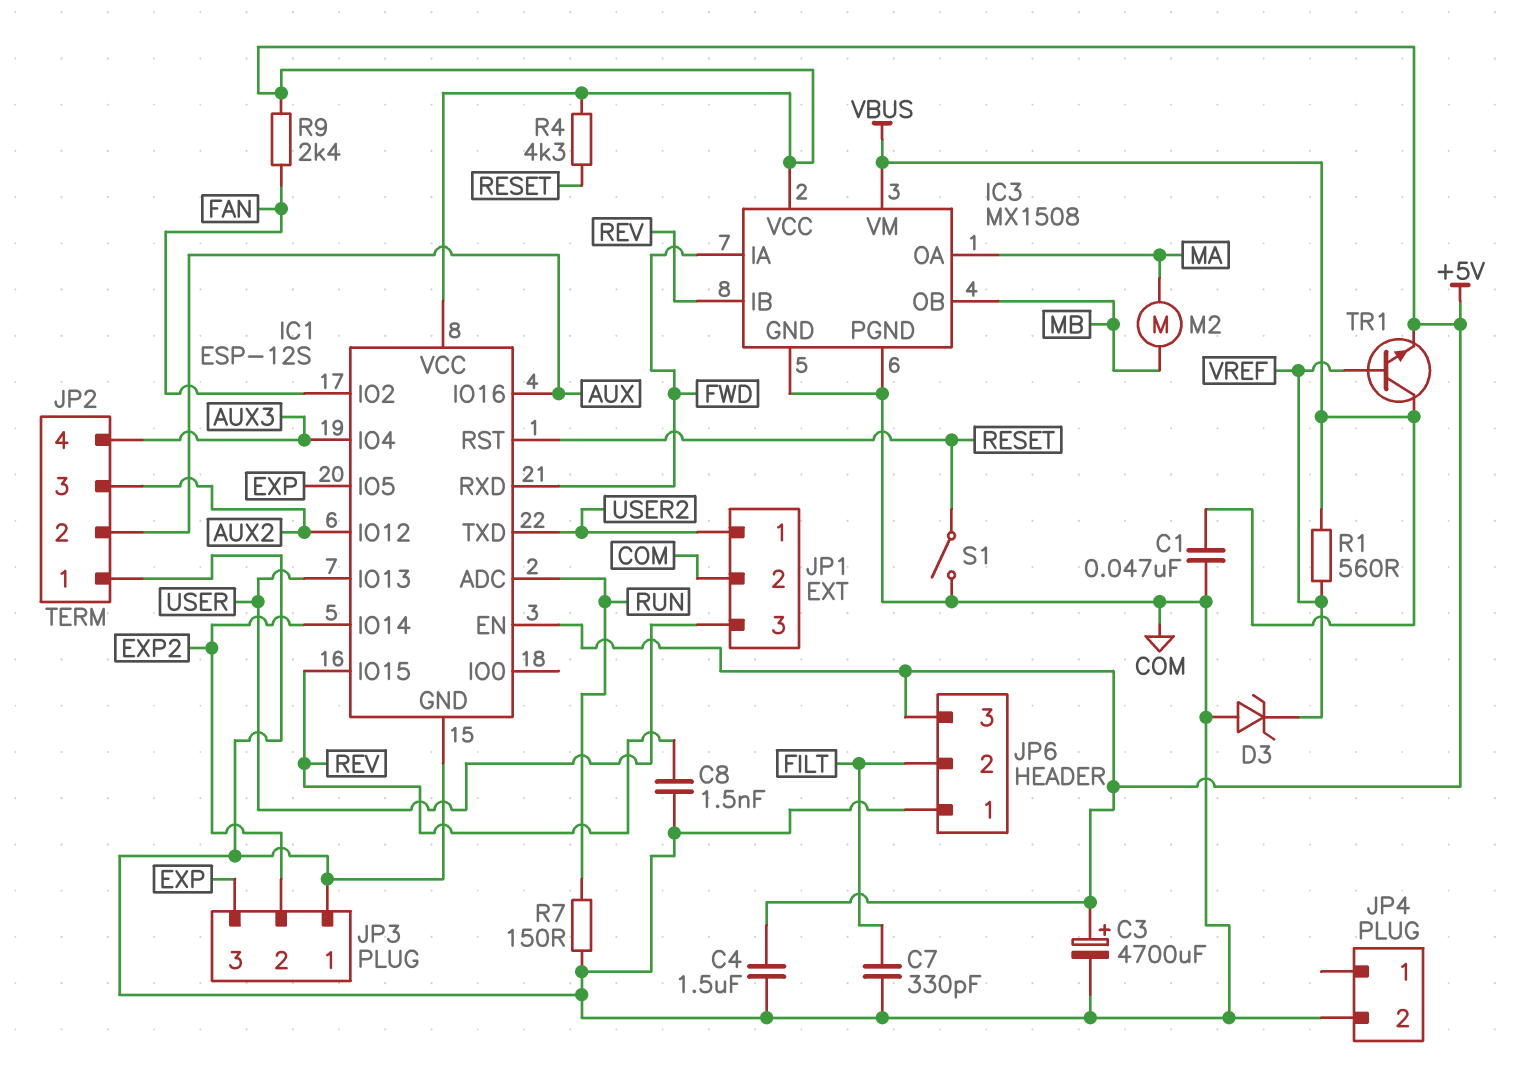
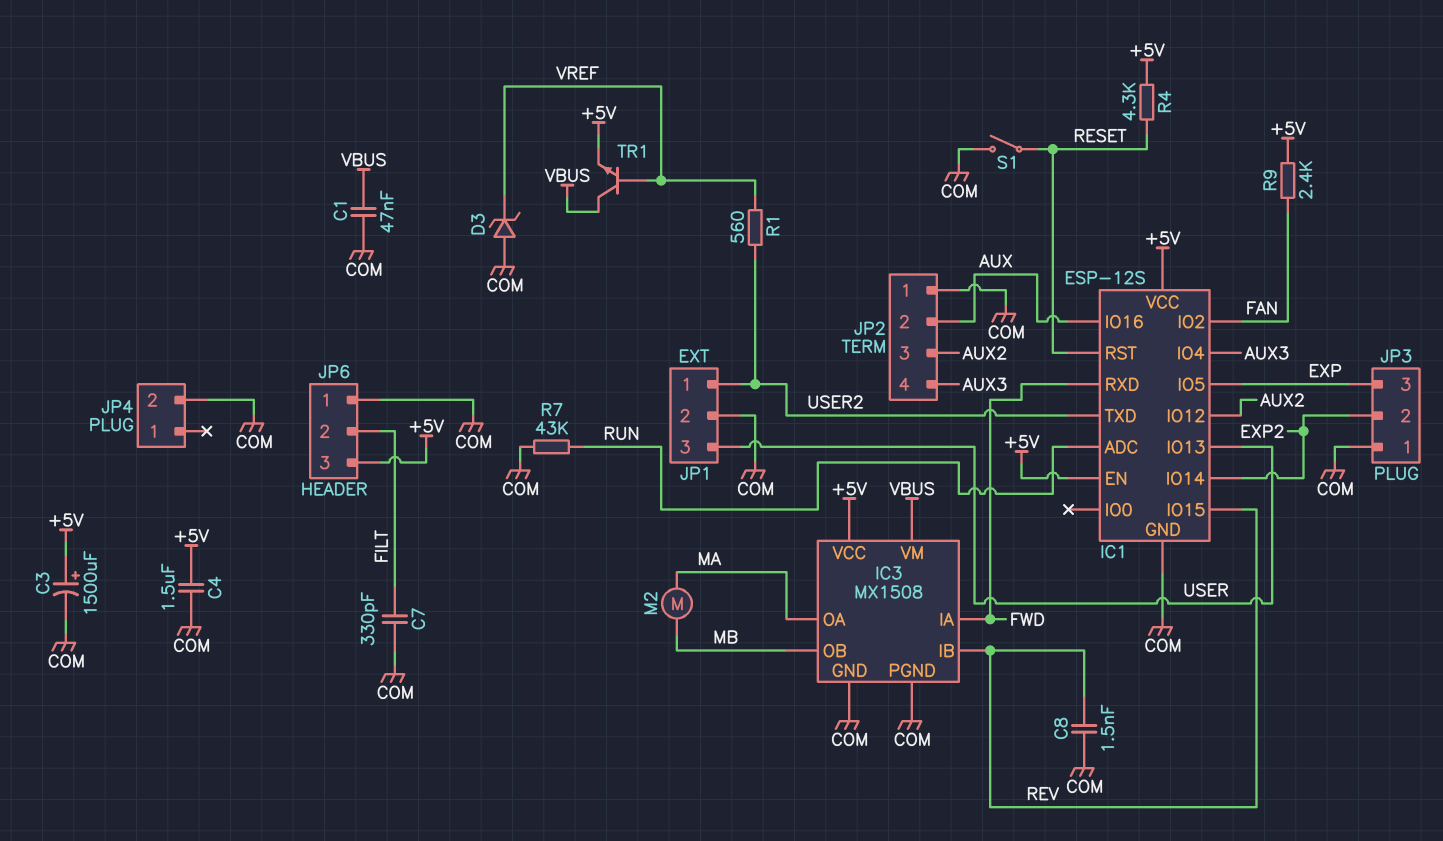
C3: 4700uF (plus +5V, minus COM) -> 1500uF (plus +5V, minus COM)
R1: 560 (VBUS, VREF) -> 560 (USER2, VREF)
R7: 150 (COM, RUN) -> 43k (COM, RUN)

